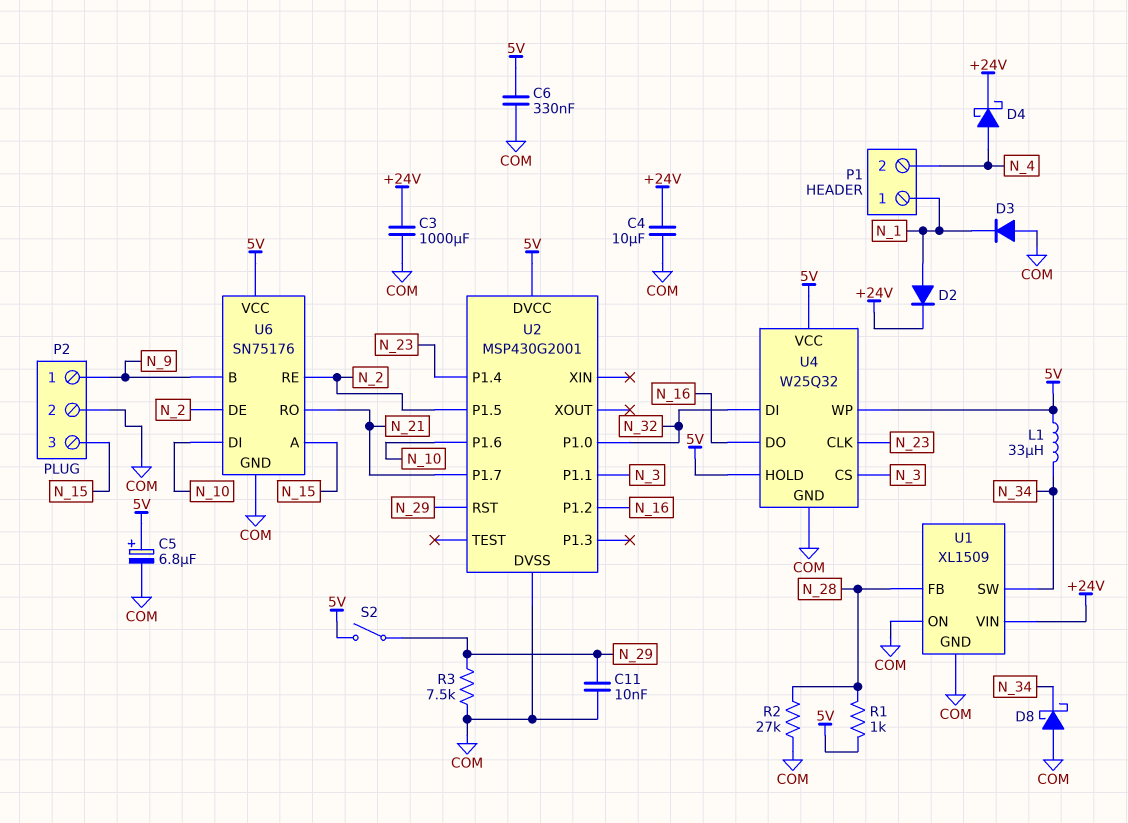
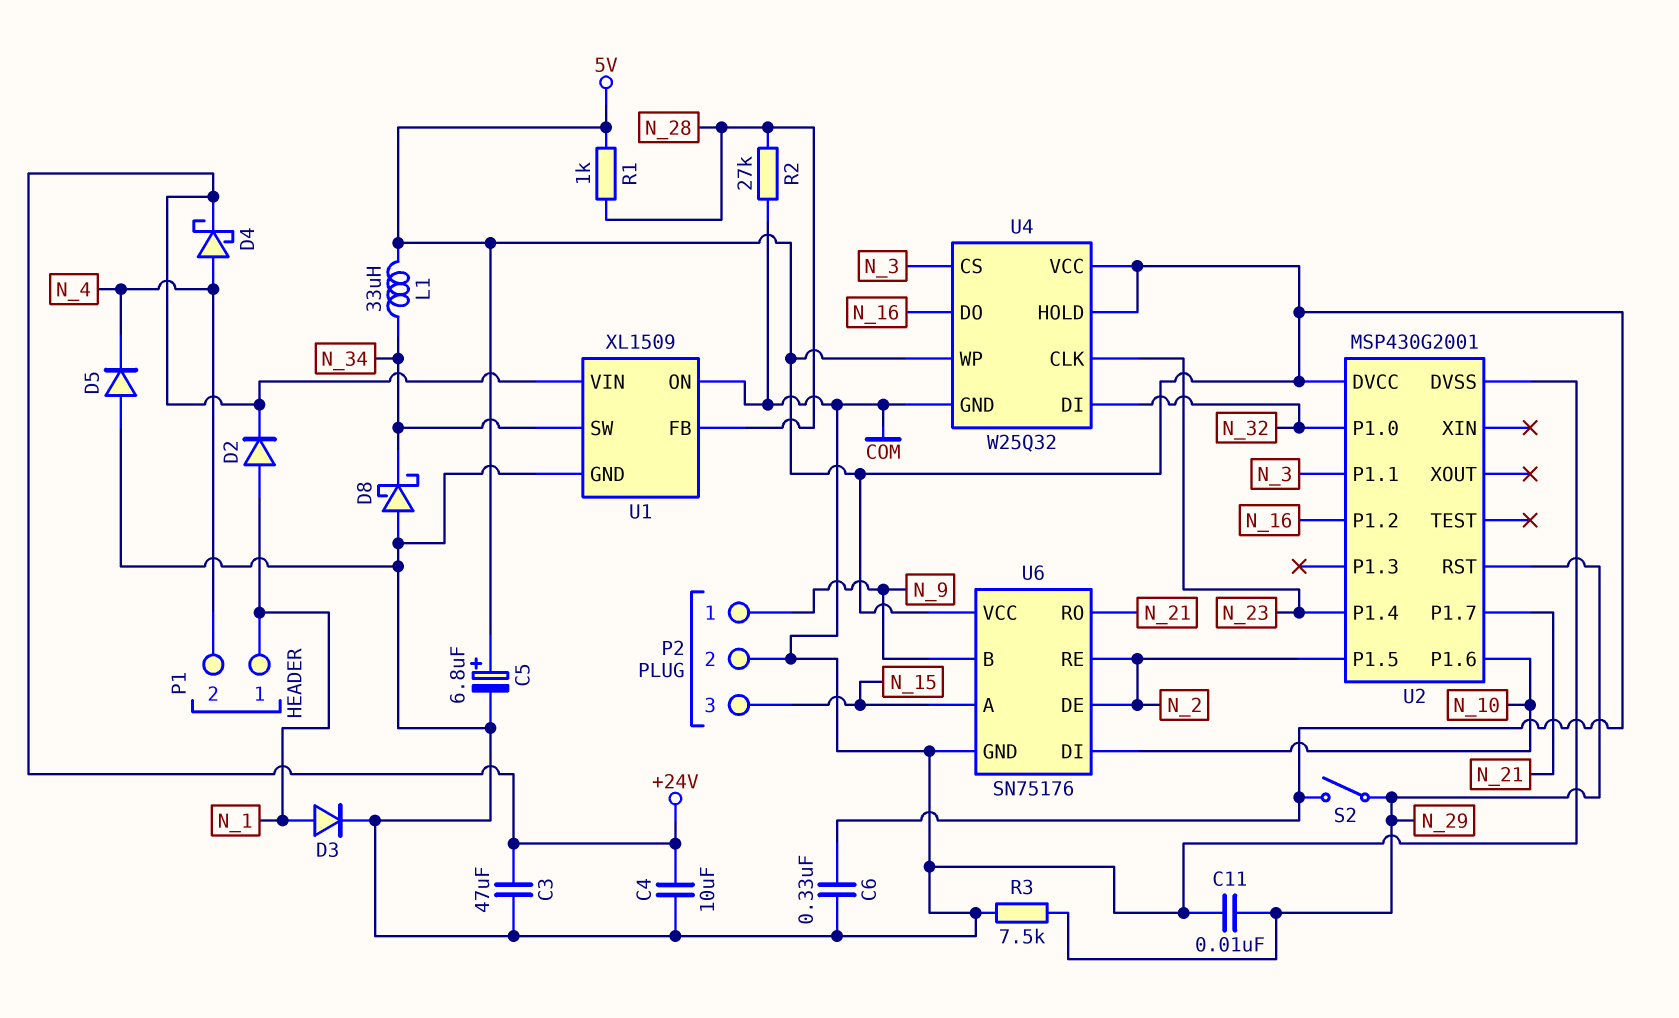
C3: 1000uF (+24V, COM) -> 47uF (+24V, COM)
D3: diode (A COM, K N_1) -> diode (A N_1, K COM)
D5: none -> diode (A COM, K N_4)

